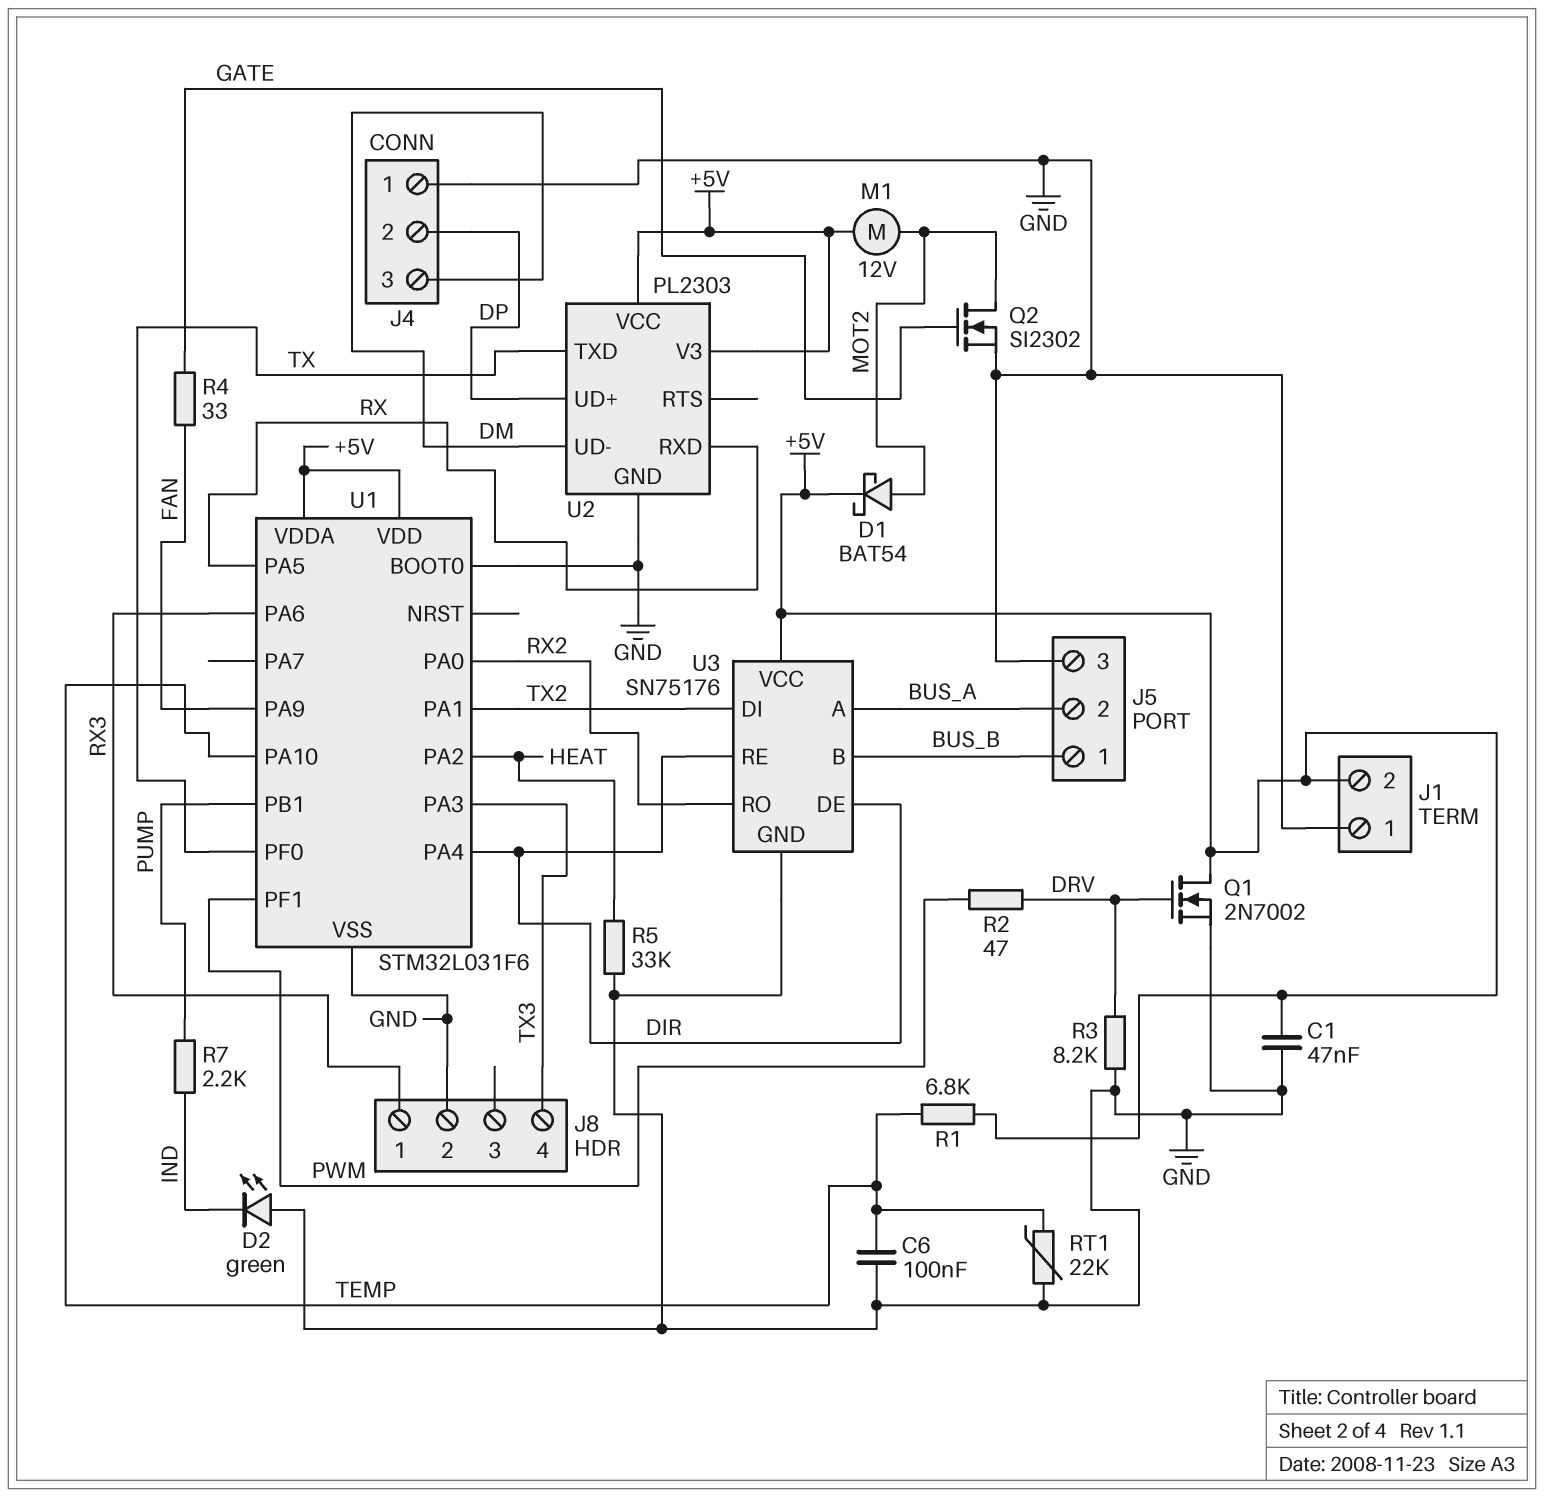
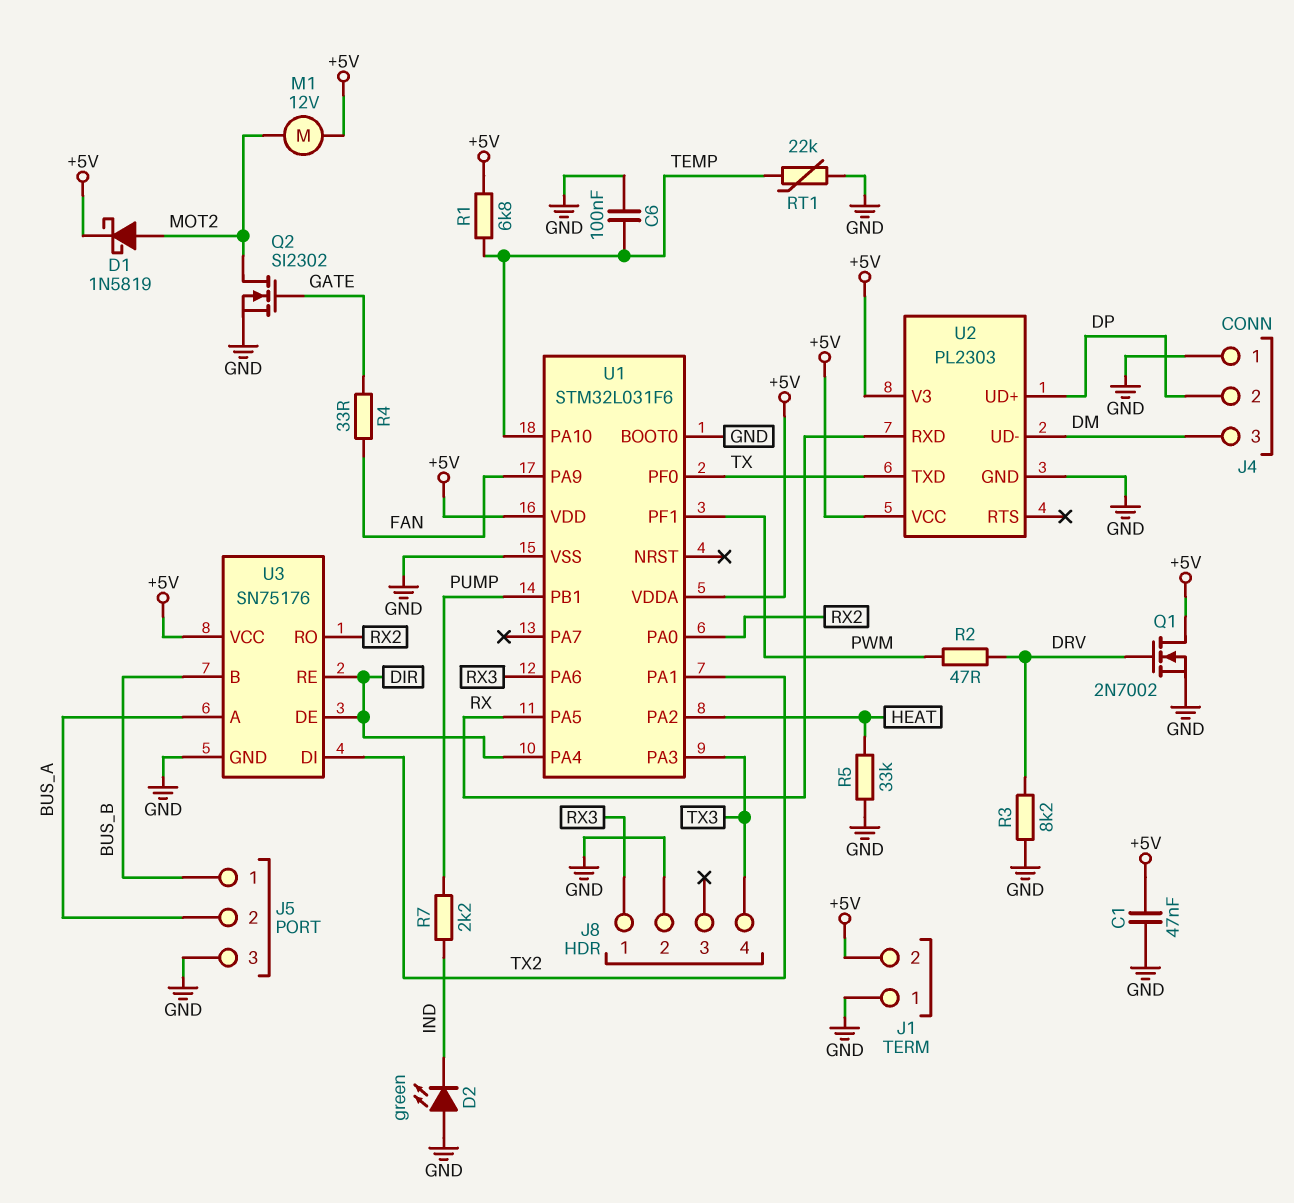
D1: schottky BAT54 (A MOT2, K +5V) -> schottky 1N5819 (A MOT2, K +5V)

